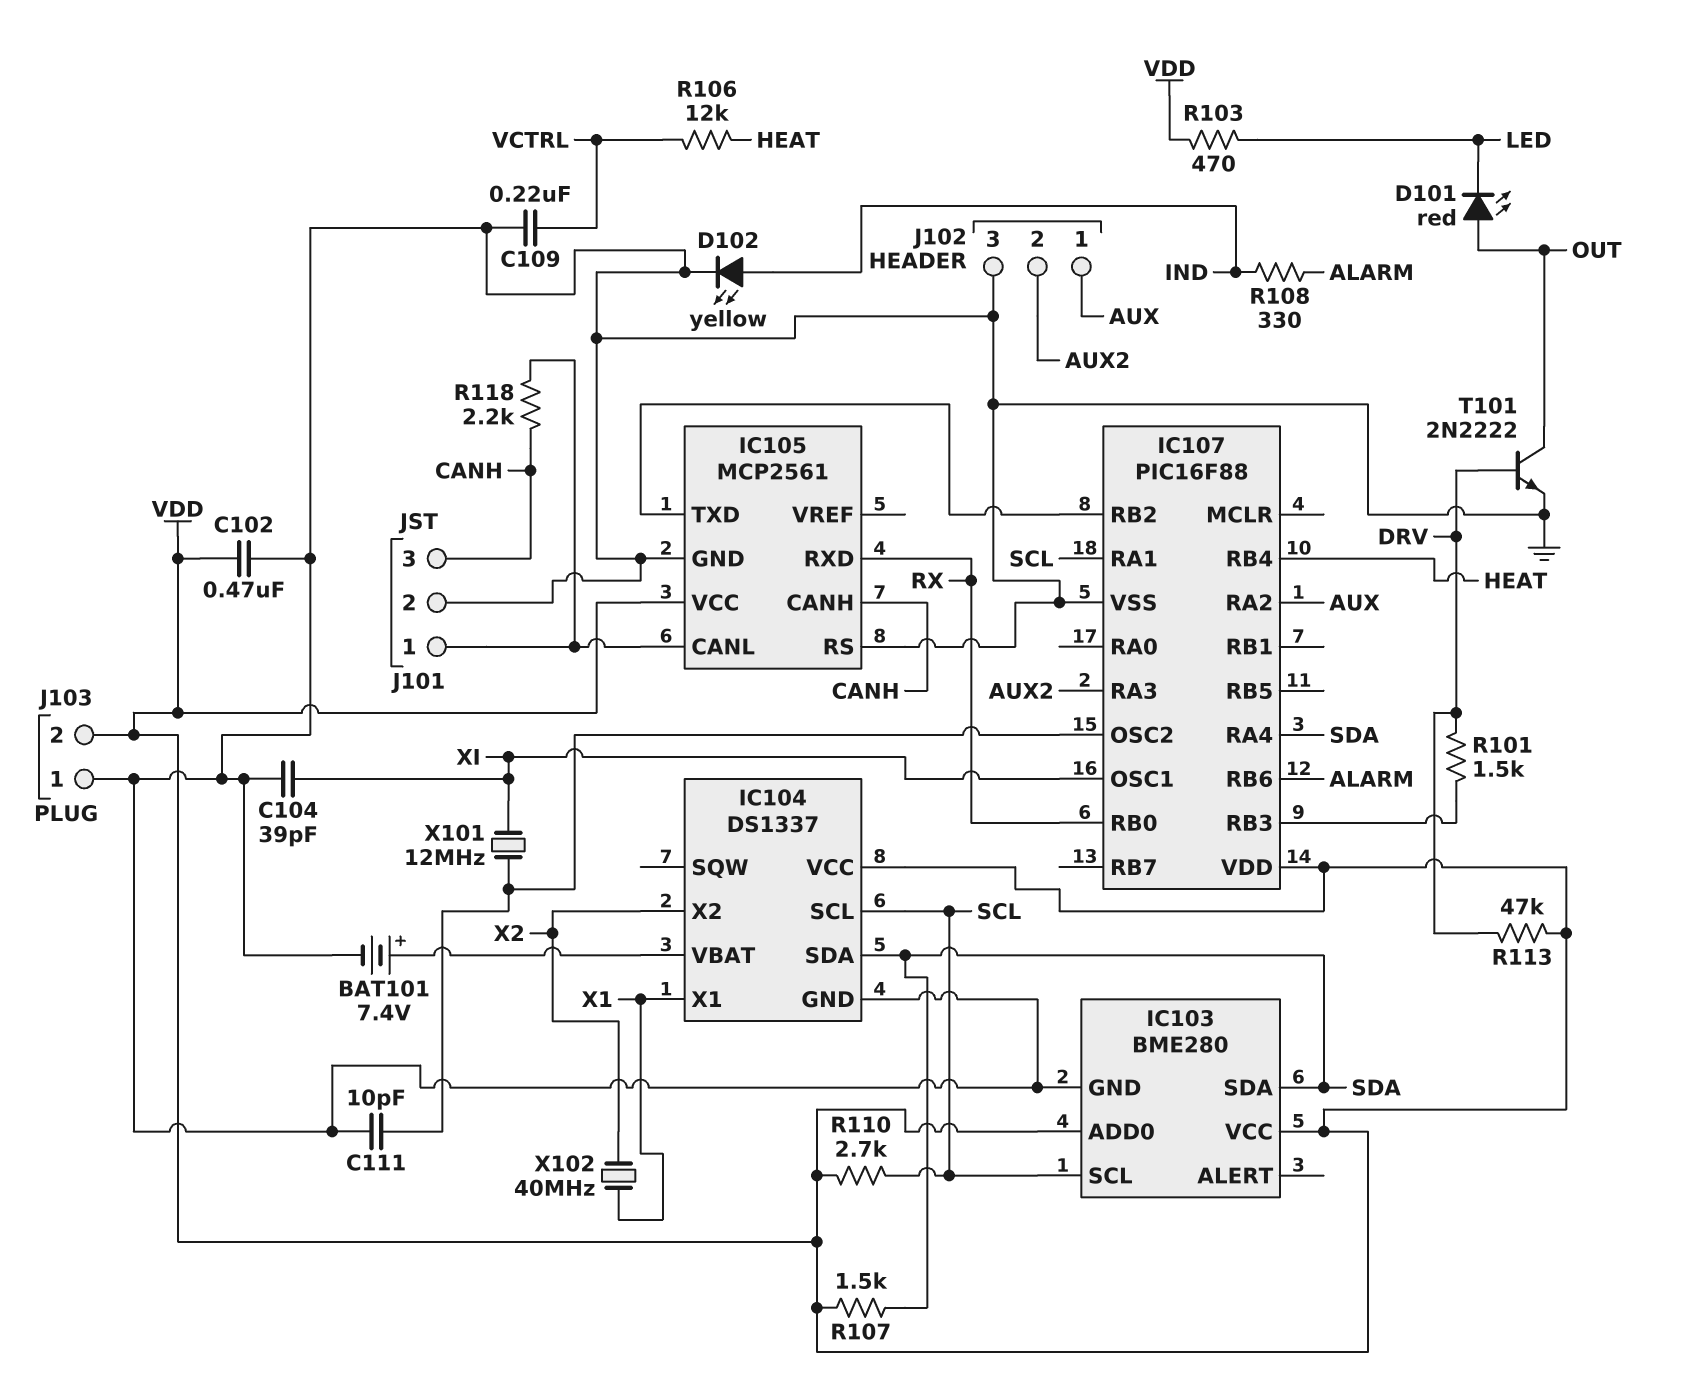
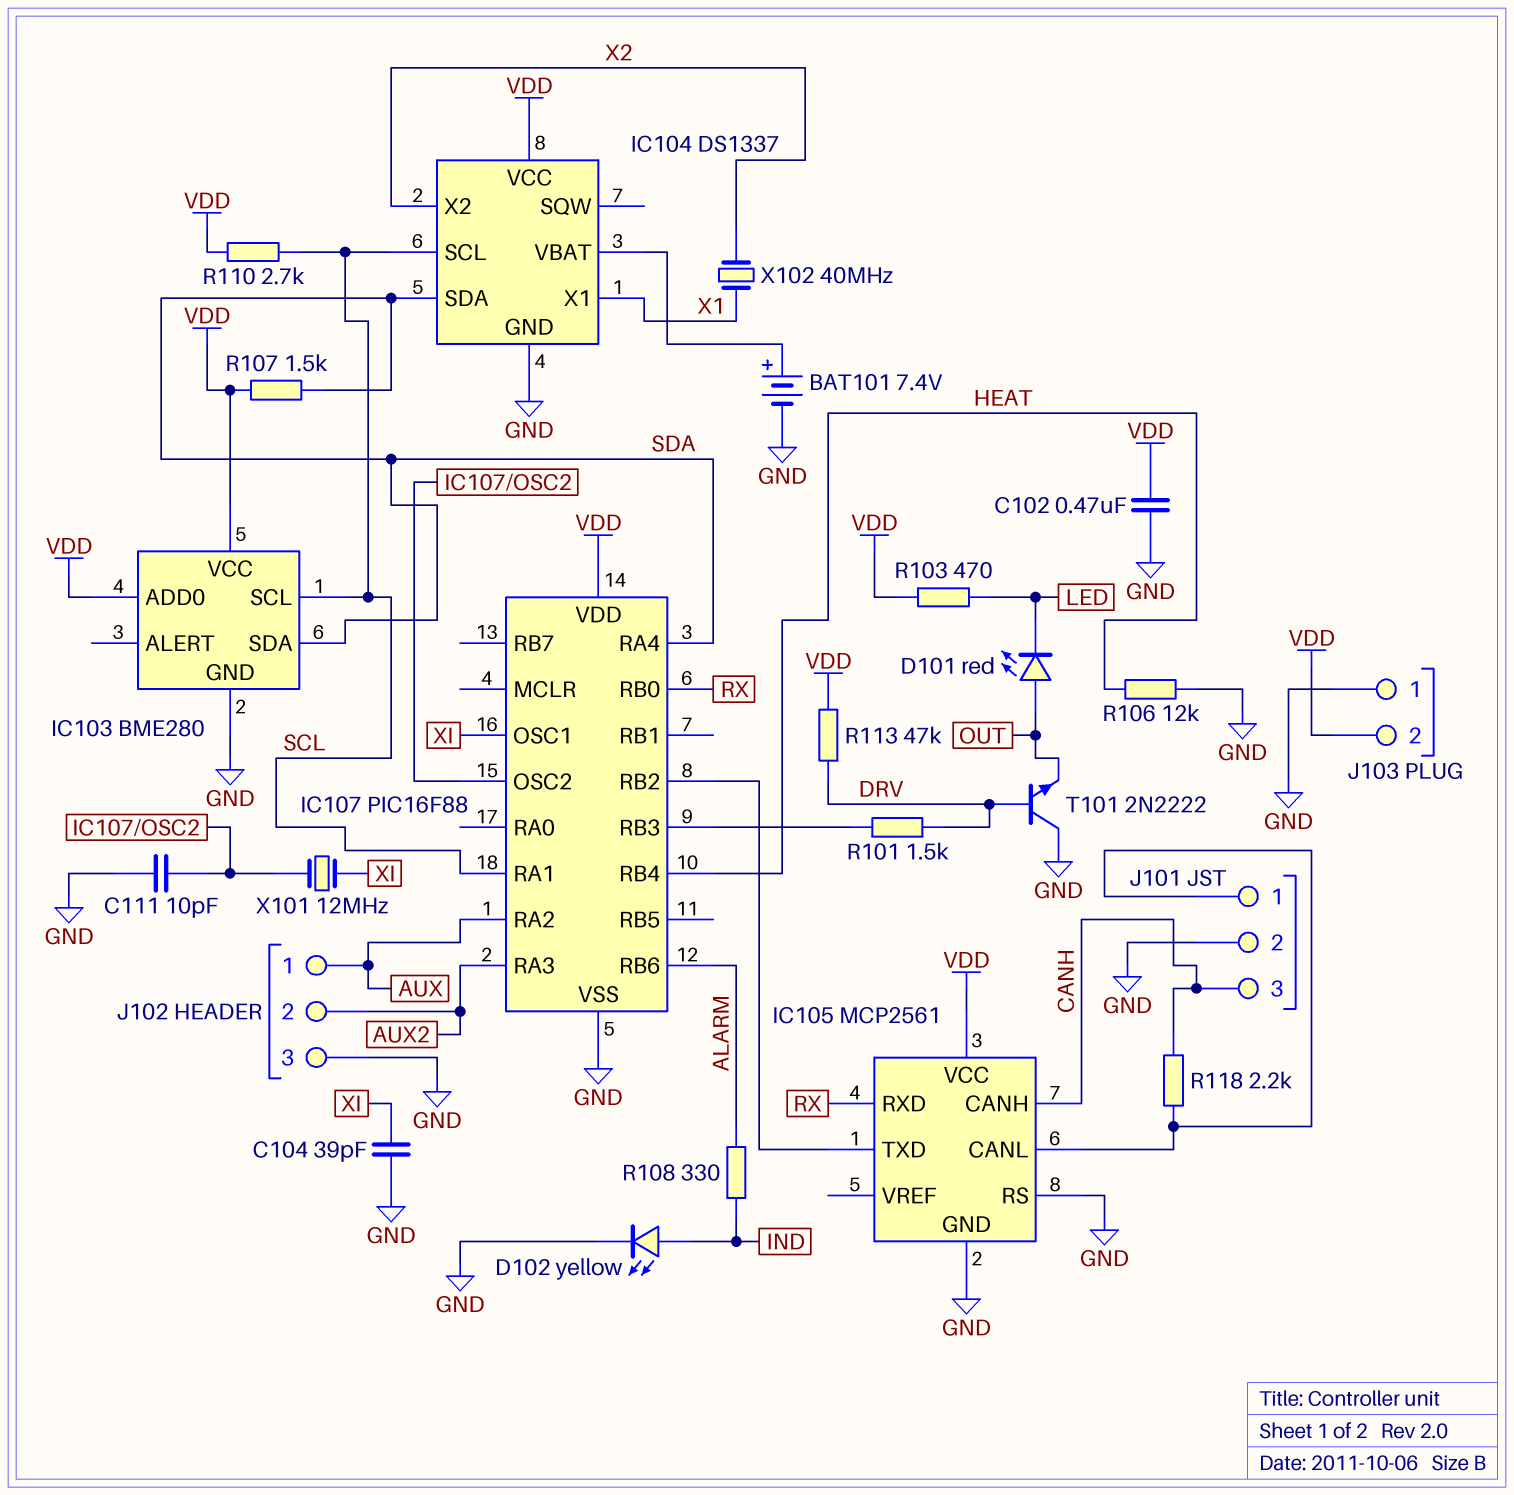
C109: 220nF (GND, VCTRL) -> none
R106: 12k (HEAT, VCTRL) -> 12k (GND, HEAT)
T101: NPN 2N2222 (B DRV, C OUT, E GND) -> NPN 2N2222 (B DRV, C GND, E OUT)

